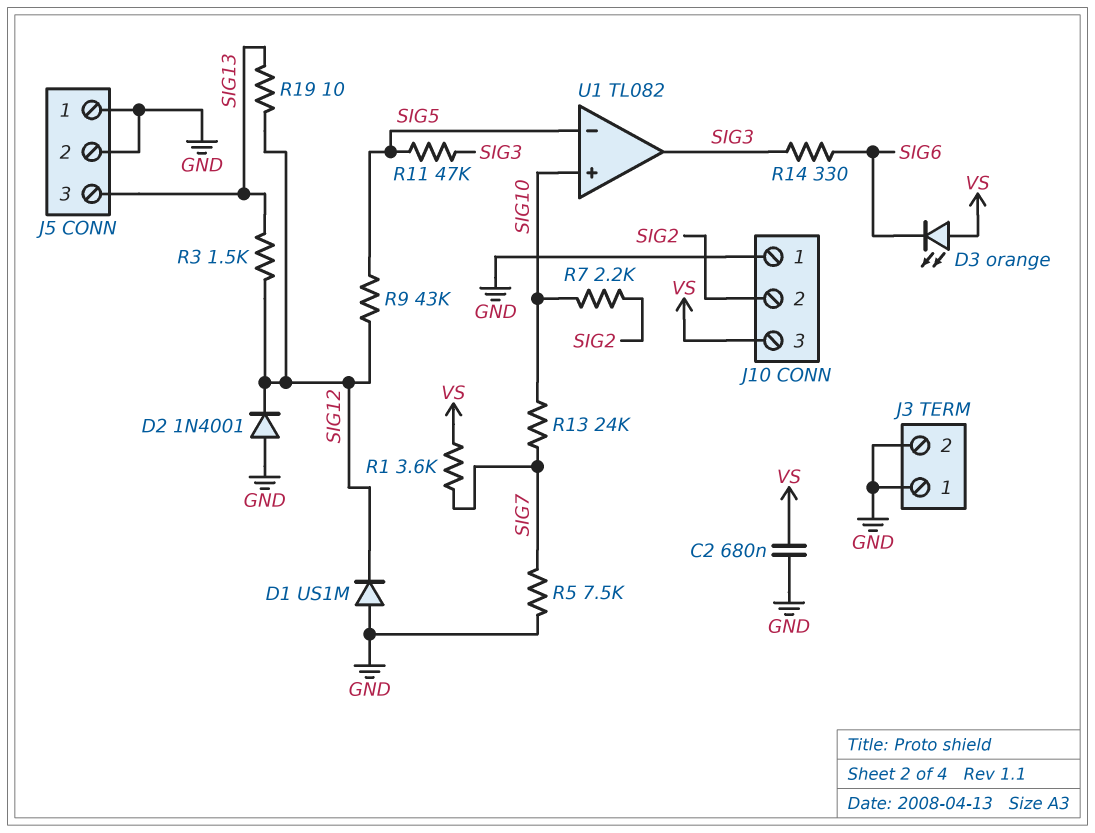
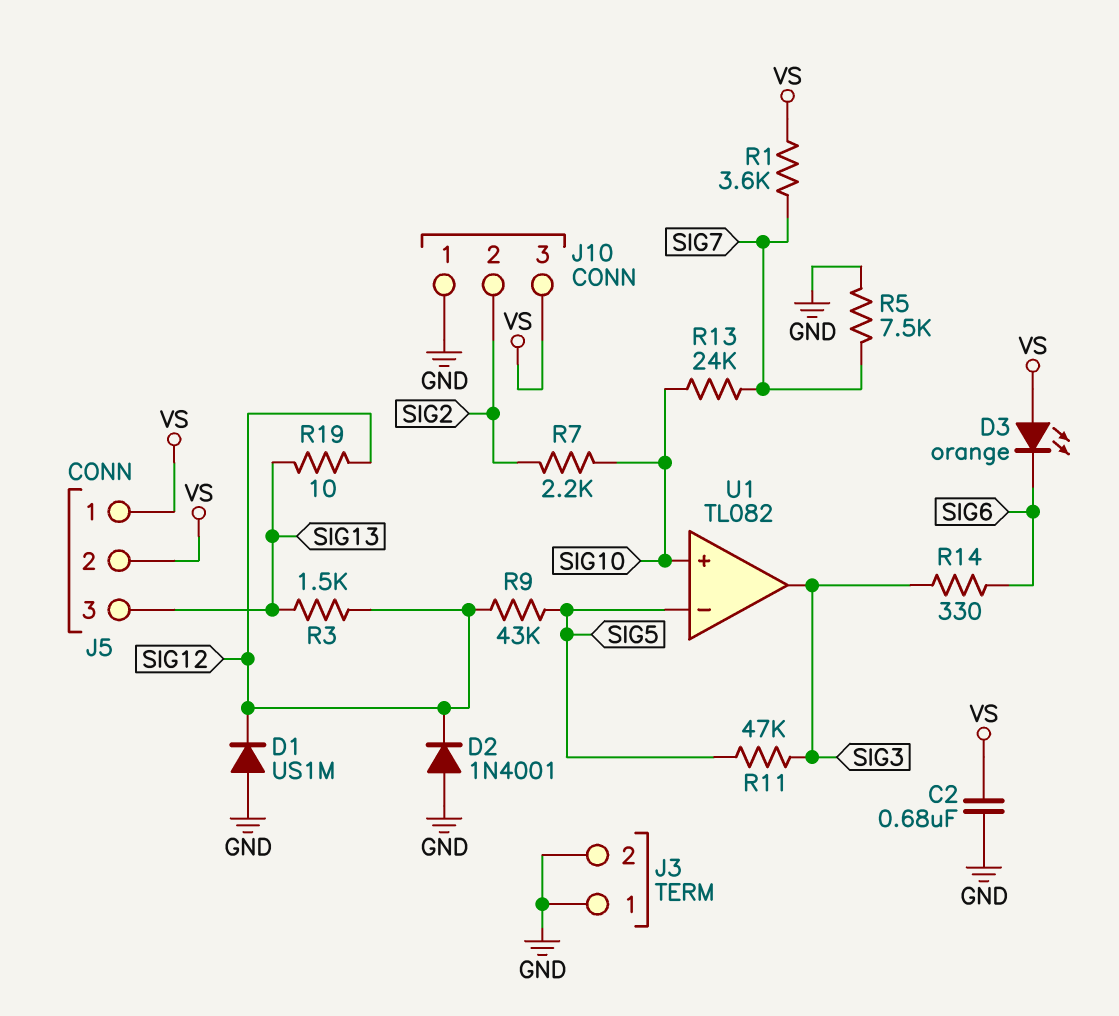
J5 pin 1: GND -> VS
J5 pin 2: GND -> VS

